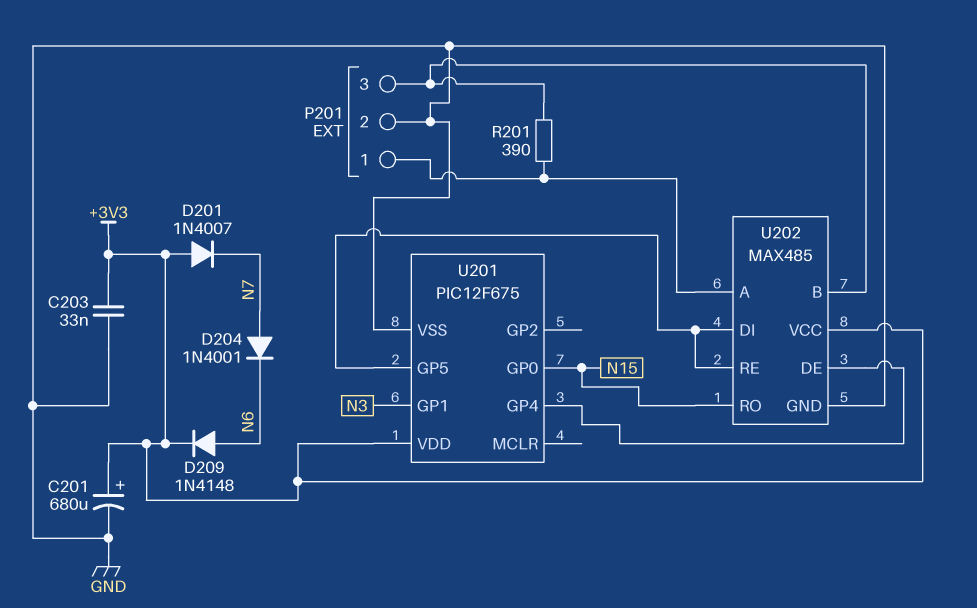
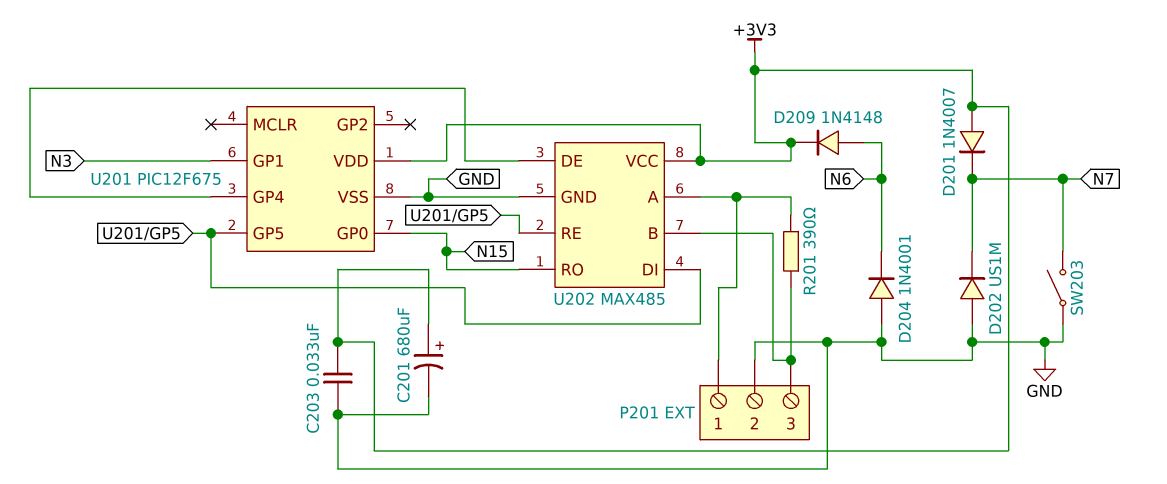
D202: none -> diode US1M (A GND, K N7)
D204: diode 1N4001 (A N7, K N6) -> diode 1N4001 (A GND, K N6)
SW203: none -> switch (GND, N7)

